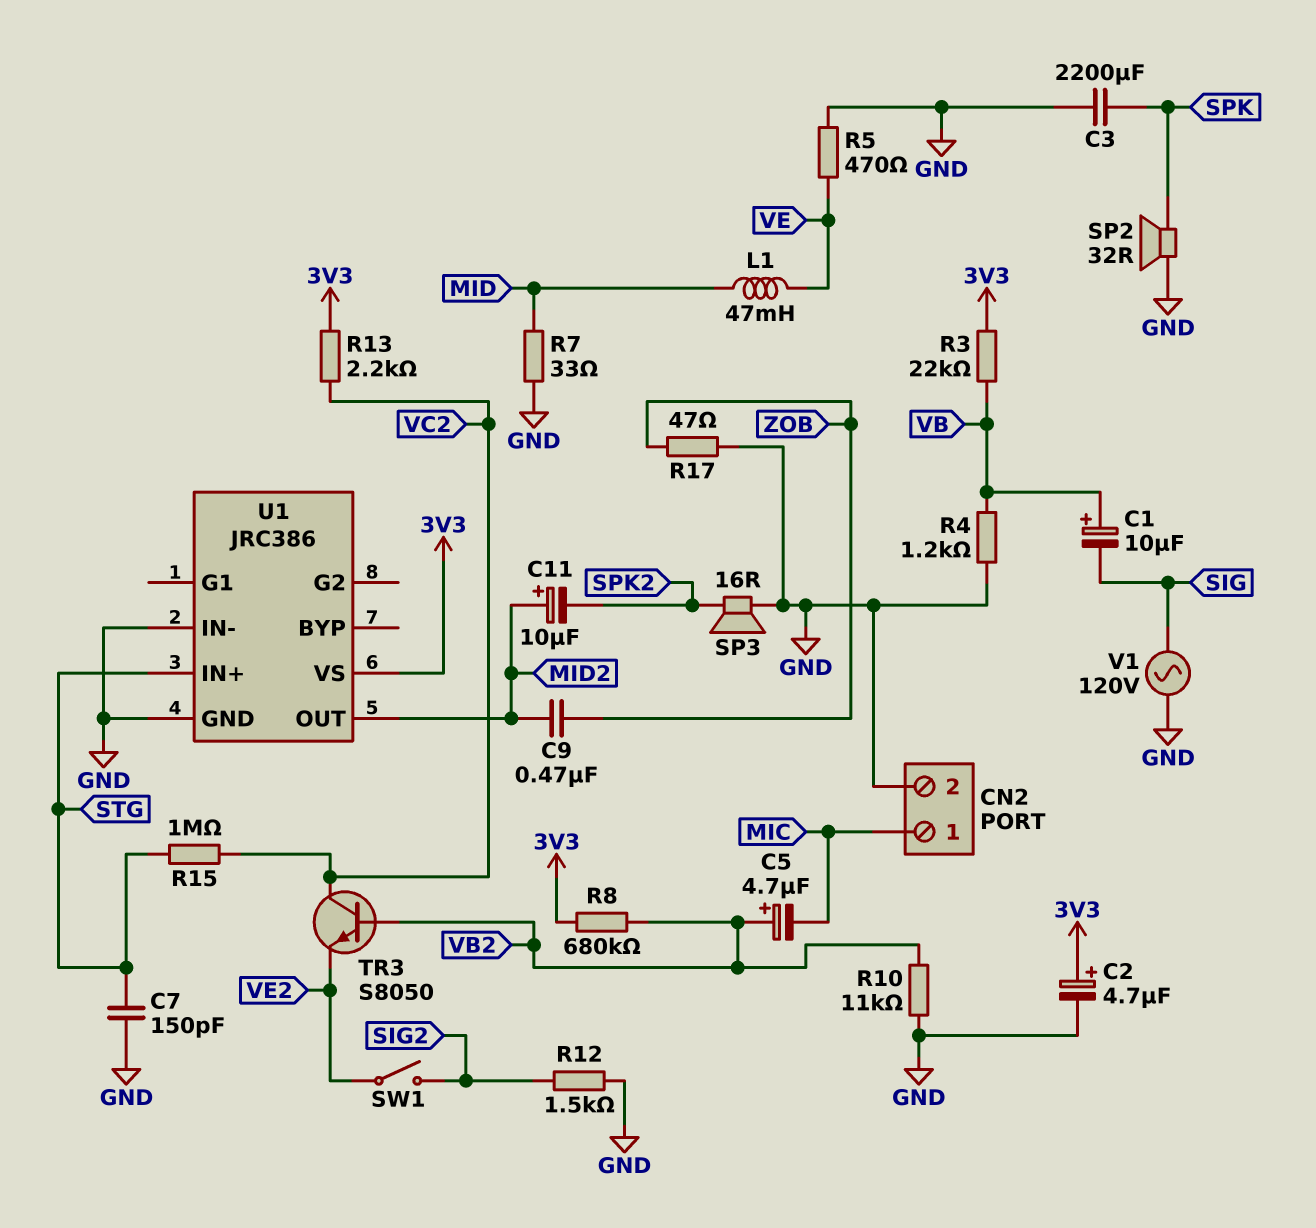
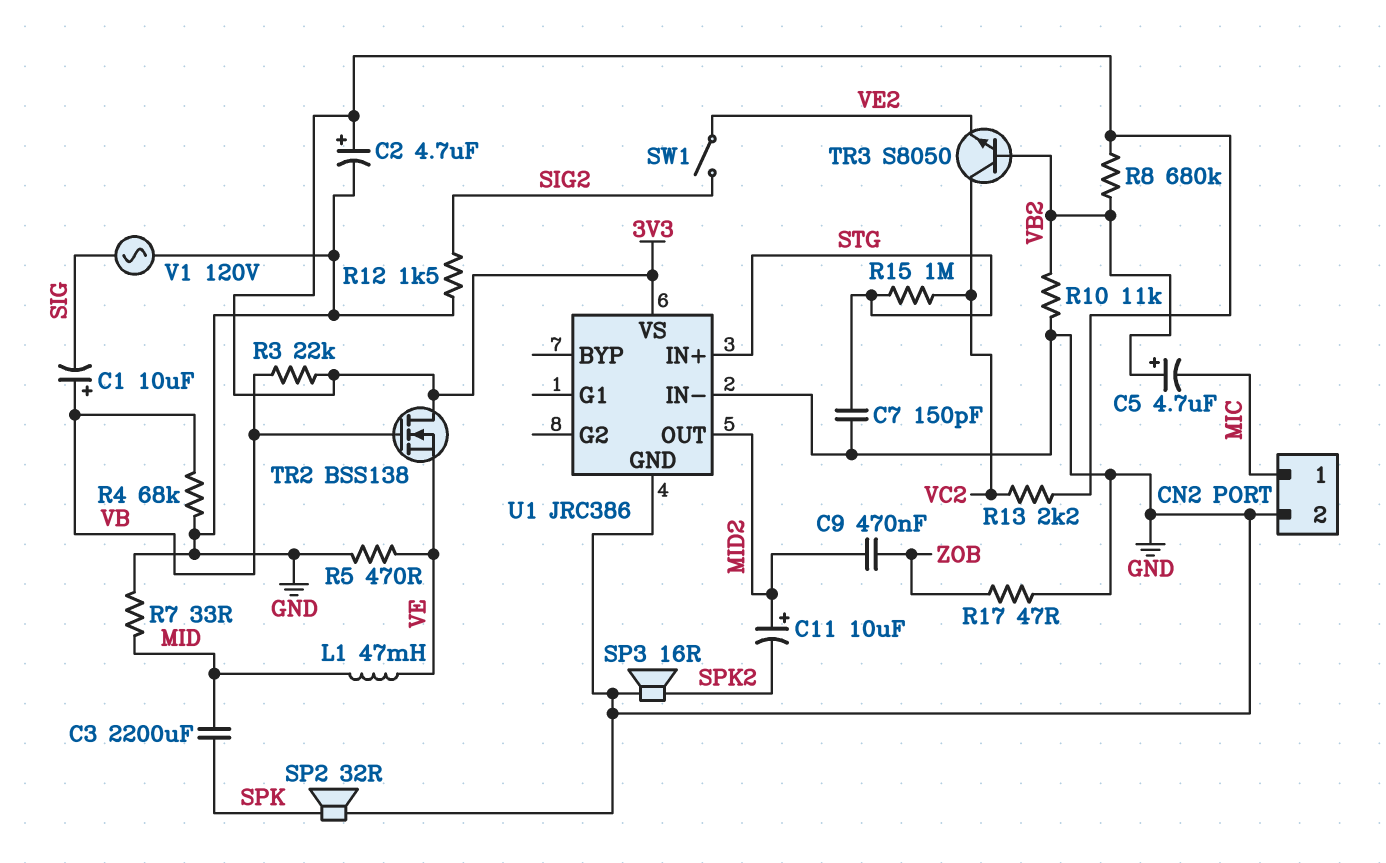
C3: 2200uF (GND, SPK) -> 2200uF (MID, SPK)
R4: 1.2k (GND, VB) -> 68k (GND, VB)
TR2: none -> NMOS BSS138 (G VB, D 3V3, S VE)

